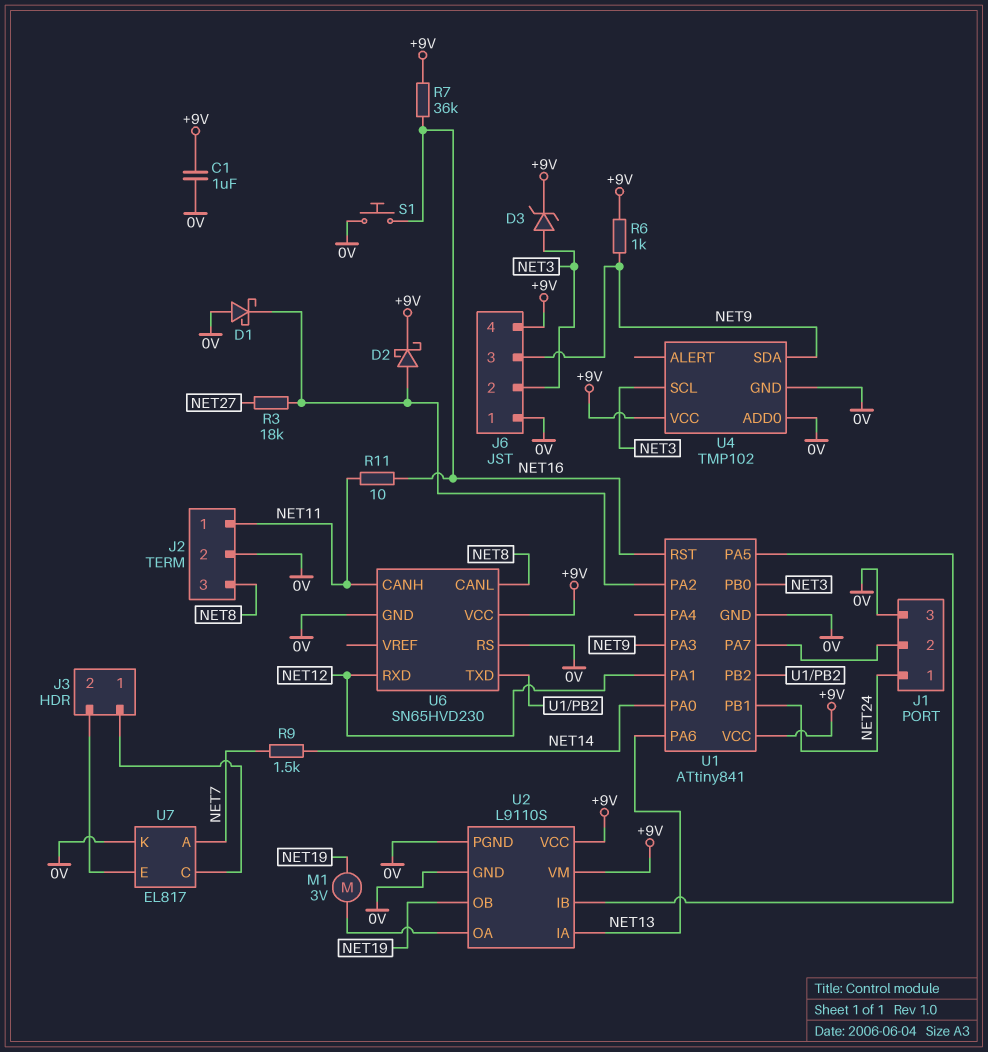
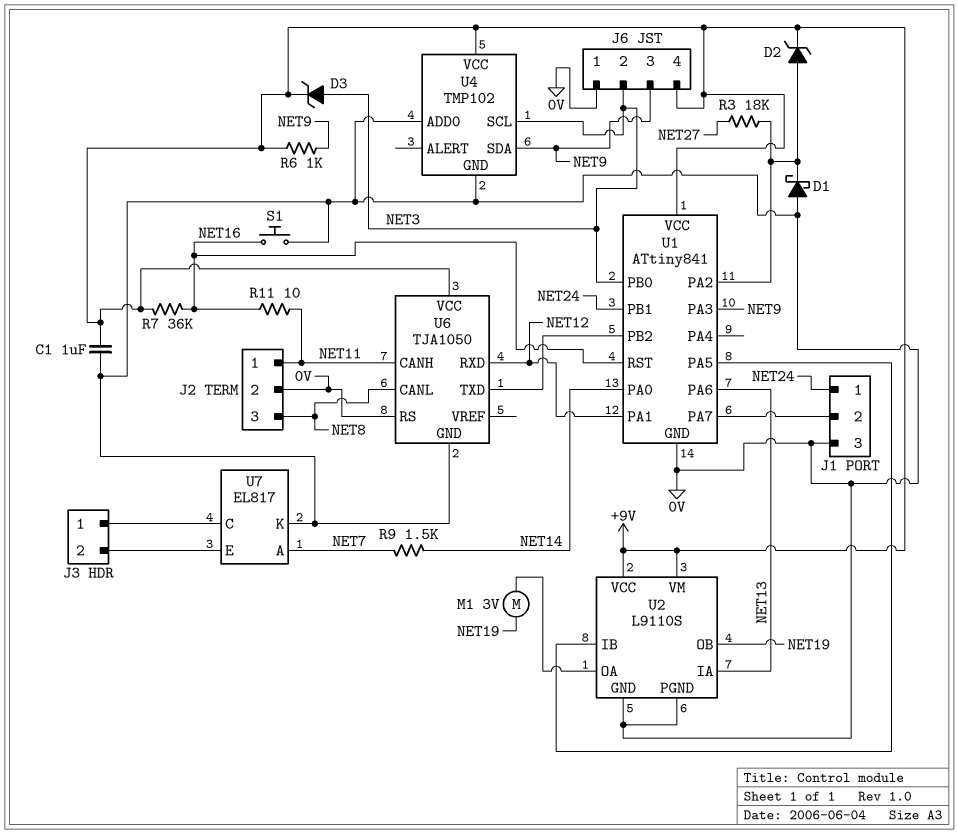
D2: schottky (A U1/PA2, K +9V) -> zener (A U1/PA2, K +9V)
U6: SN65HVD230 -> TJA1050

